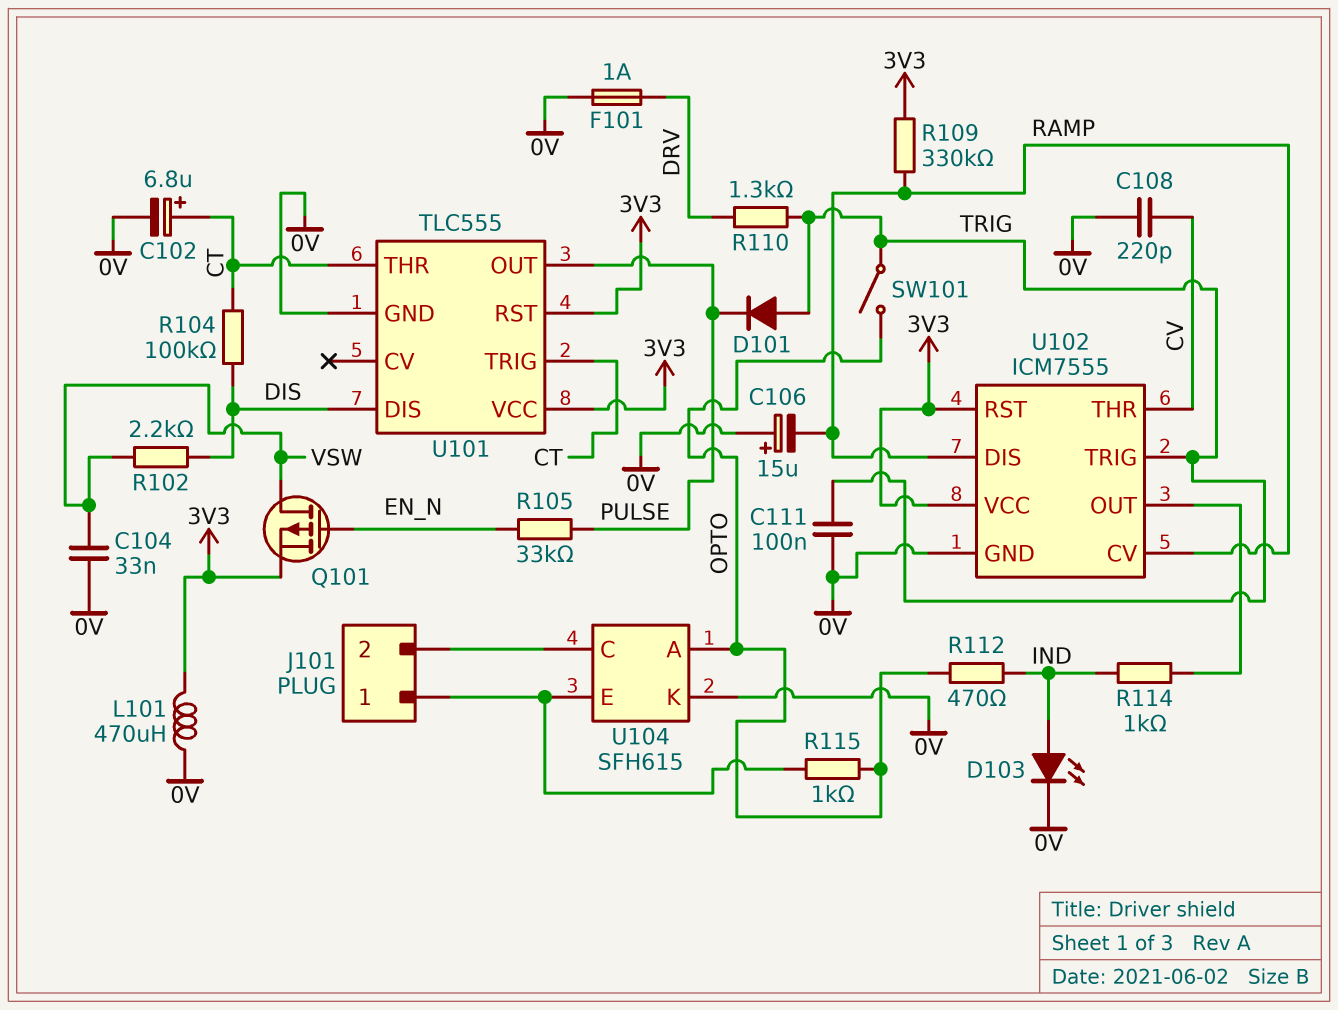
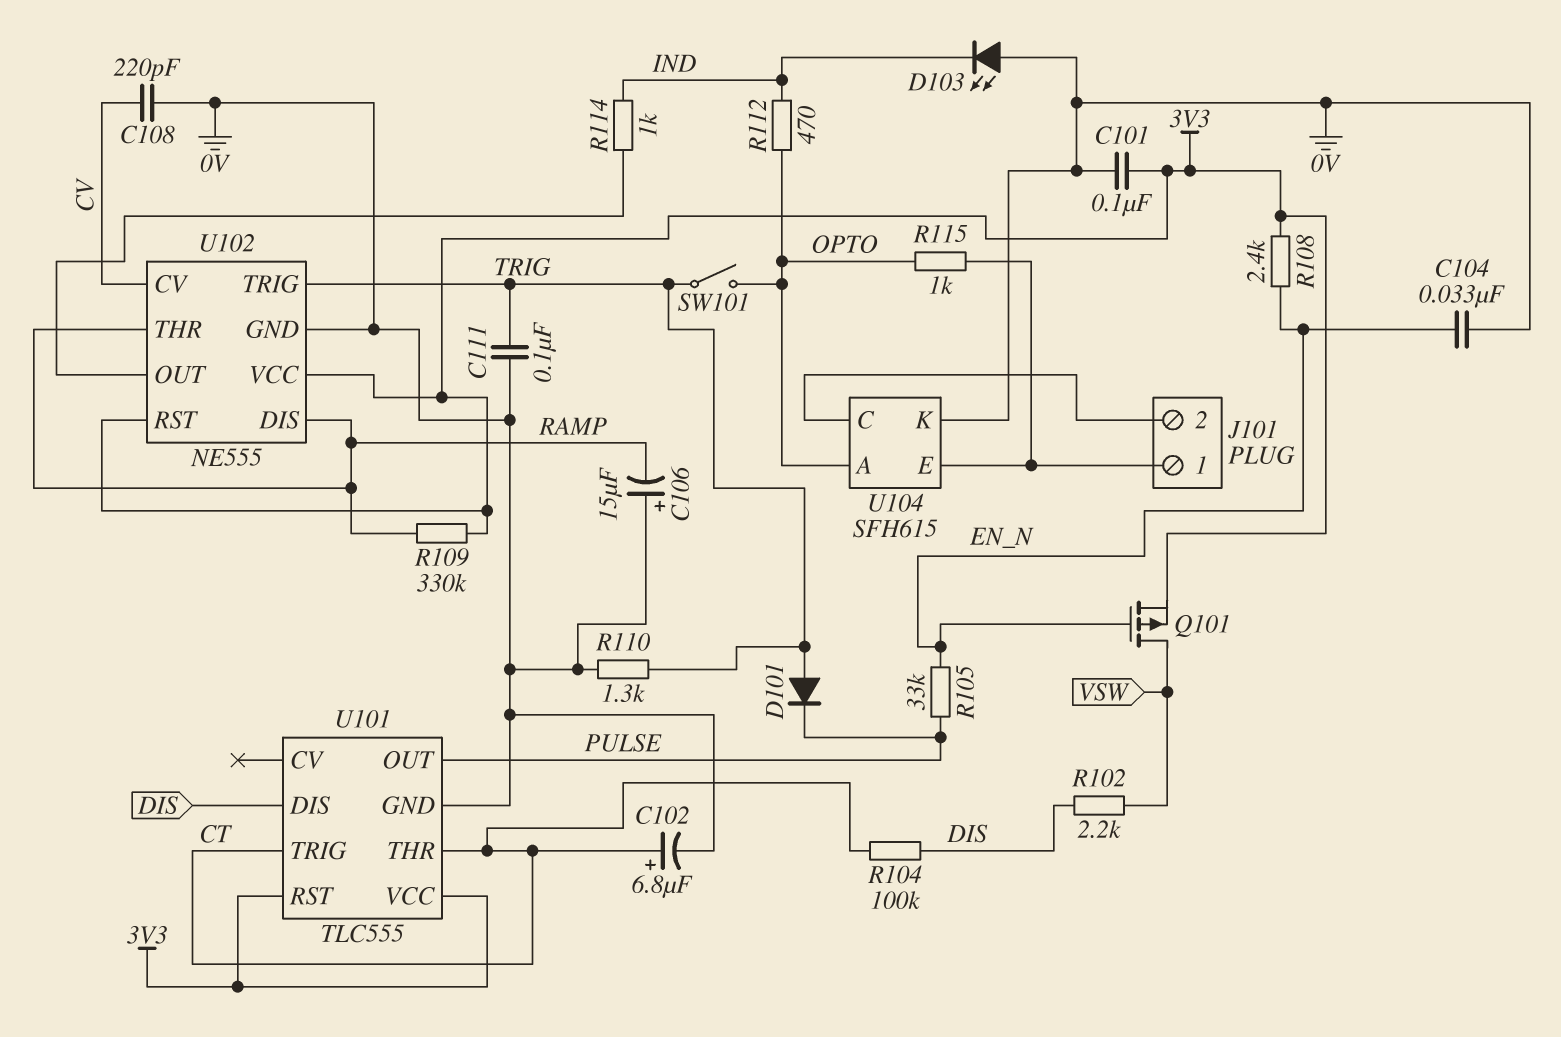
C101: none -> 100nF (0V, 3V3)
C104: 33nF (0V, VSW) -> 33nF (0V, EN_N)
D103: LED (A IND, K 0V) -> LED (A 0V, K IND)
F101: 1A (0V, DRV) -> none
L101: 470uH (0V, 3V3) -> none
R108: none -> 2.4k (3V3, EN_N)
R110: 1.3k (DRV, TRIG) -> 1.3k (0V, TRIG)
U102: ICM7555 -> NE555
U102 pin CV: RAMP -> CV
U102 pin THR: CV -> RAMP

